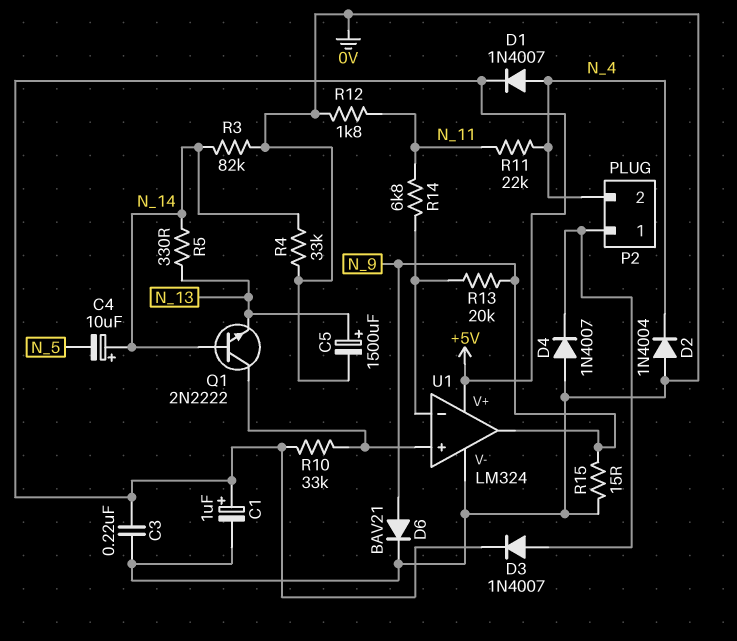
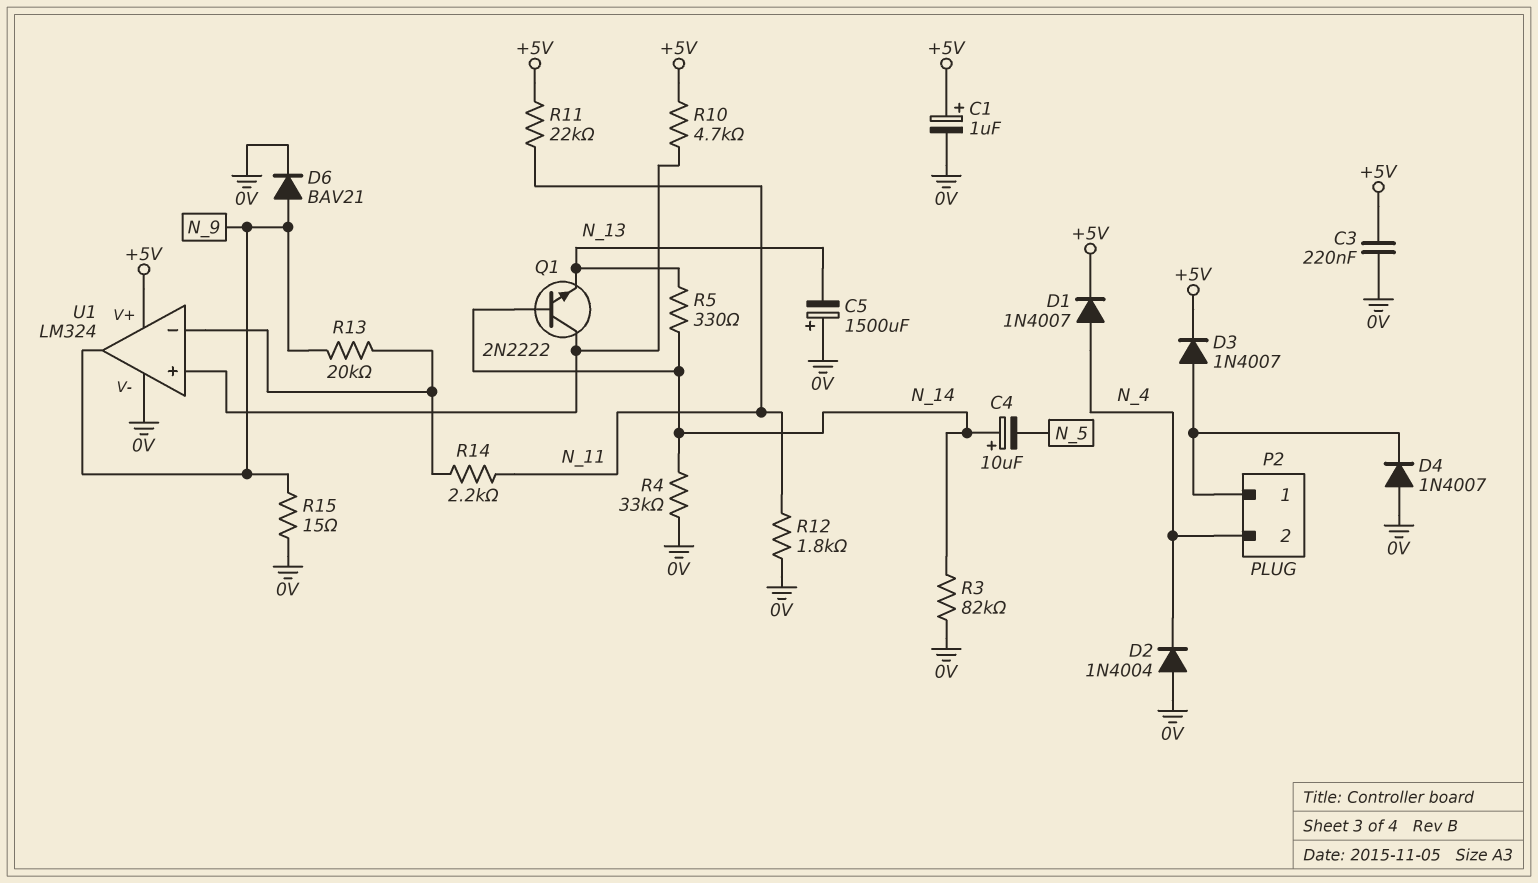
C5: 1500uF (plus N_13, minus 0V) -> 1500uF (plus 0V, minus N_13)
R10: 33k (+5V, U1/in+) -> 4.7k (+5V, U1/in+)
R11: 22k (N_4, N_11) -> 22k (+5V, N_11)
R14: 6.8k (N_11, U1/in-) -> 2.2k (N_11, U1/in-)

